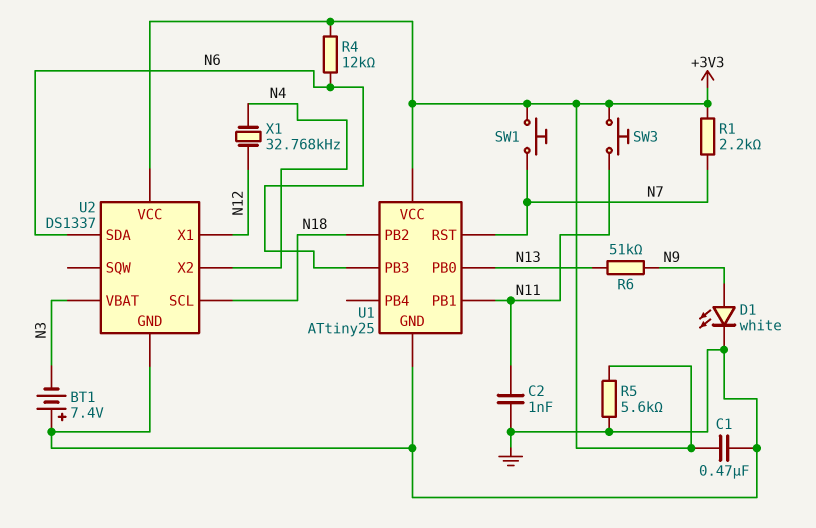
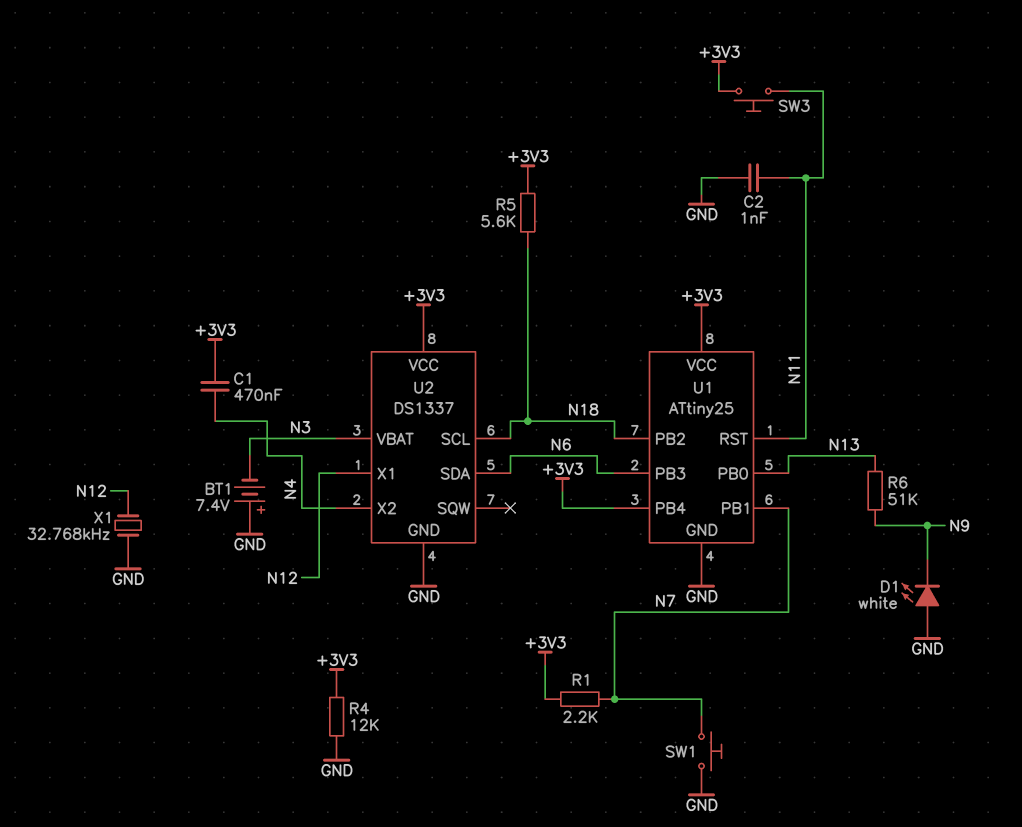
C1: 470nF (+3V3, GND) -> 470nF (+3V3, N4)
D1: LED white (A N9, K GND) -> LED white (A GND, K N9)
R4: 12k (+3V3, N6) -> 12k (+3V3, GND)
R5: 5.6k (+3V3, GND) -> 5.6k (+3V3, N18)
SW1: button (+3V3, N7) -> button (GND, N7)
U1 pin PB1: N11 -> N7
U1 pin PB4: none -> +3V3
U1 pin RST: N7 -> N11
X1: 32.768kHz (N4, N12) -> 32.768kHz (GND, N12)

